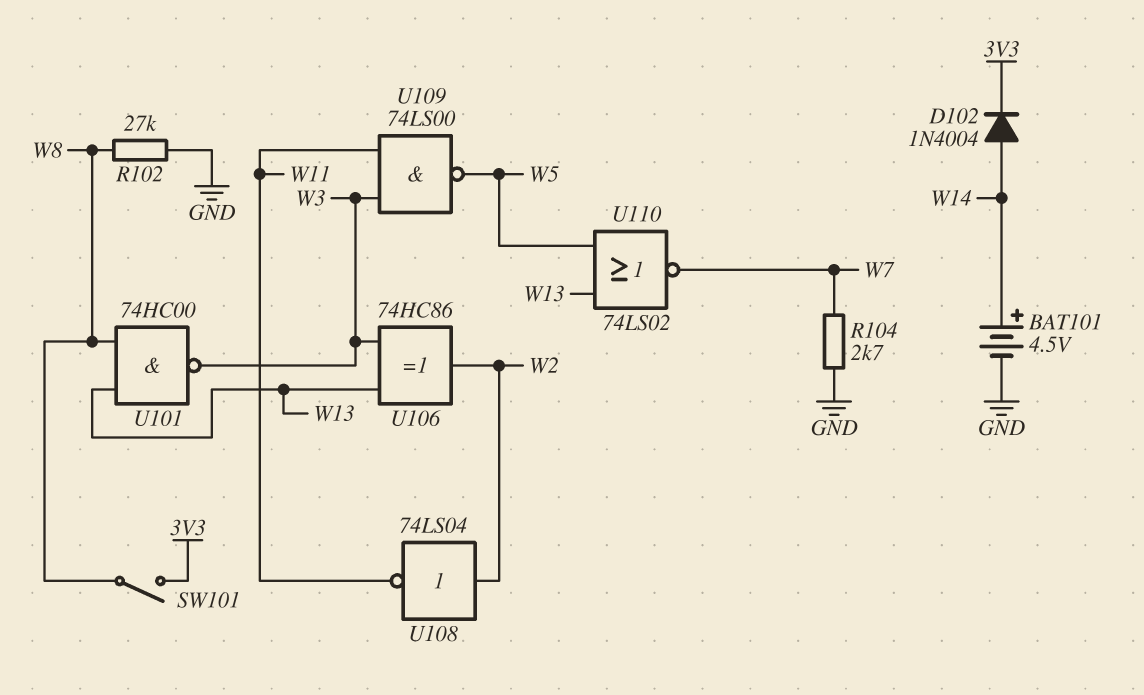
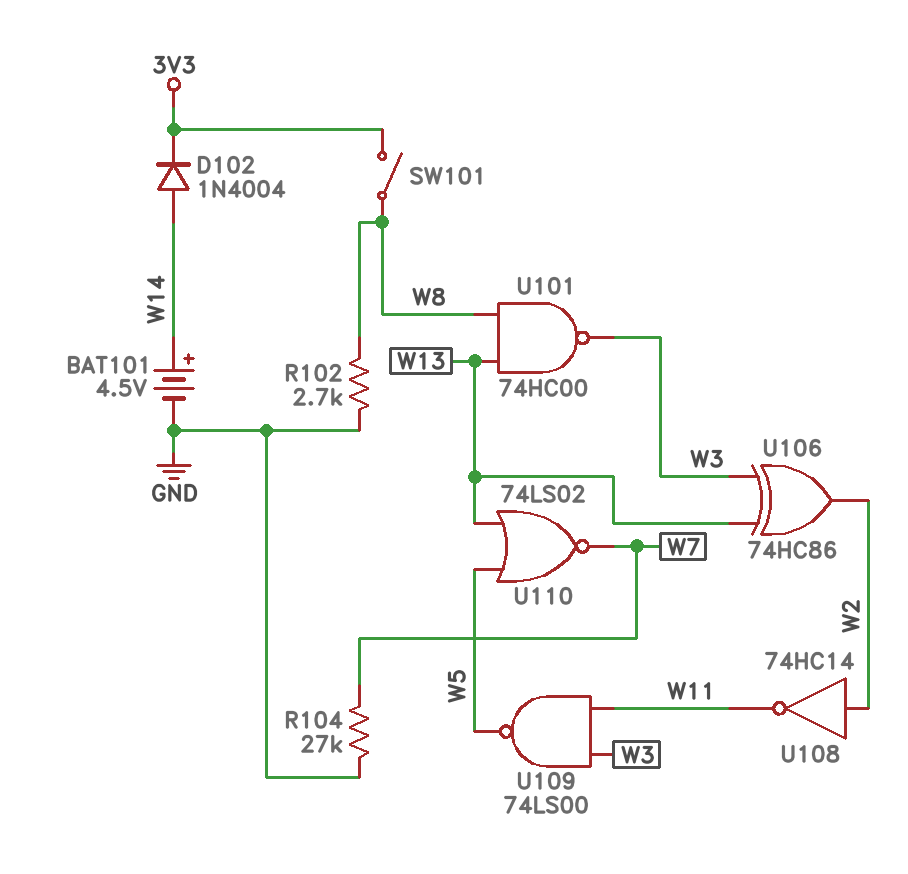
R102: 27k (GND, W8) -> 2.7k (GND, W8)
R104: 2.7k (GND, W7) -> 27k (GND, W7)
U108: NOT 74LS04 (in W2, out W11) -> NOT 74HC14 (in W2, out W11)

